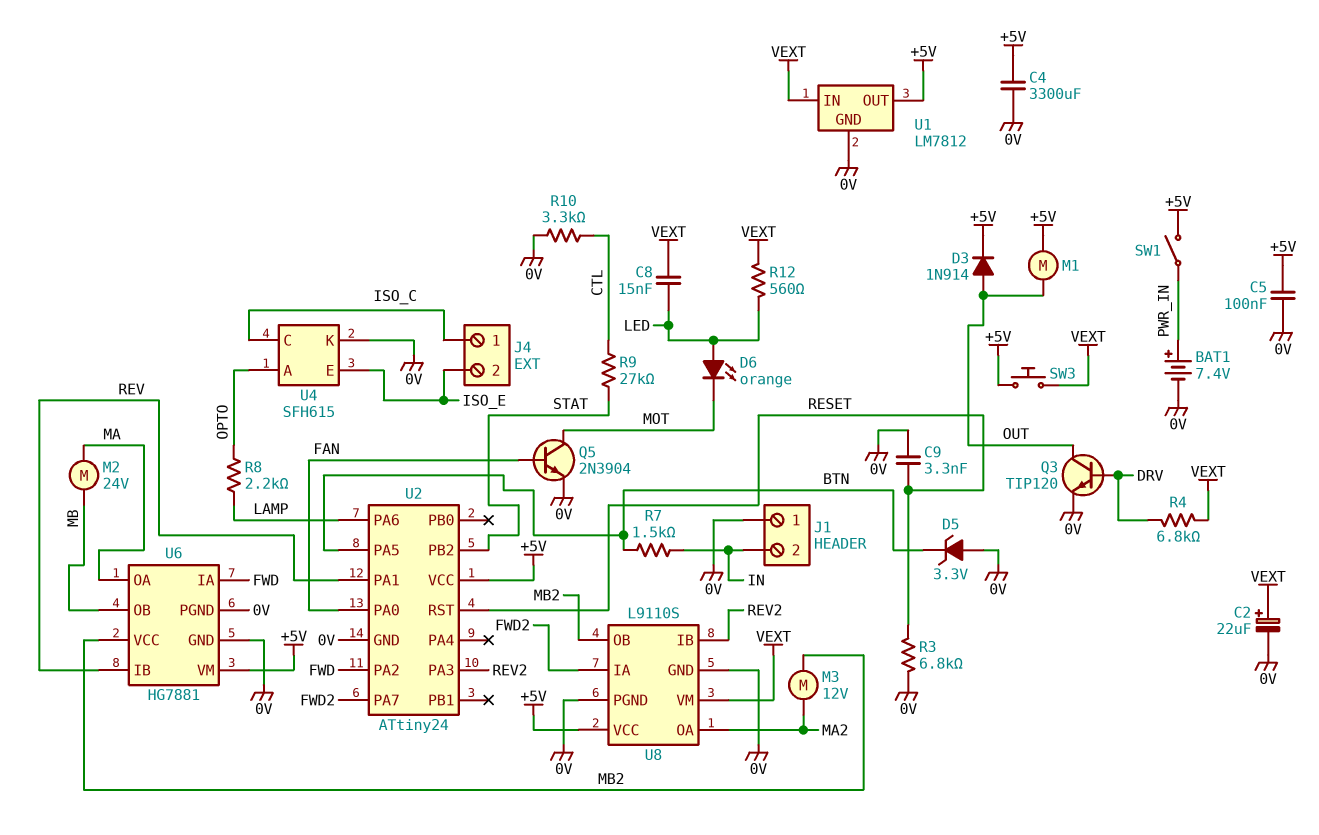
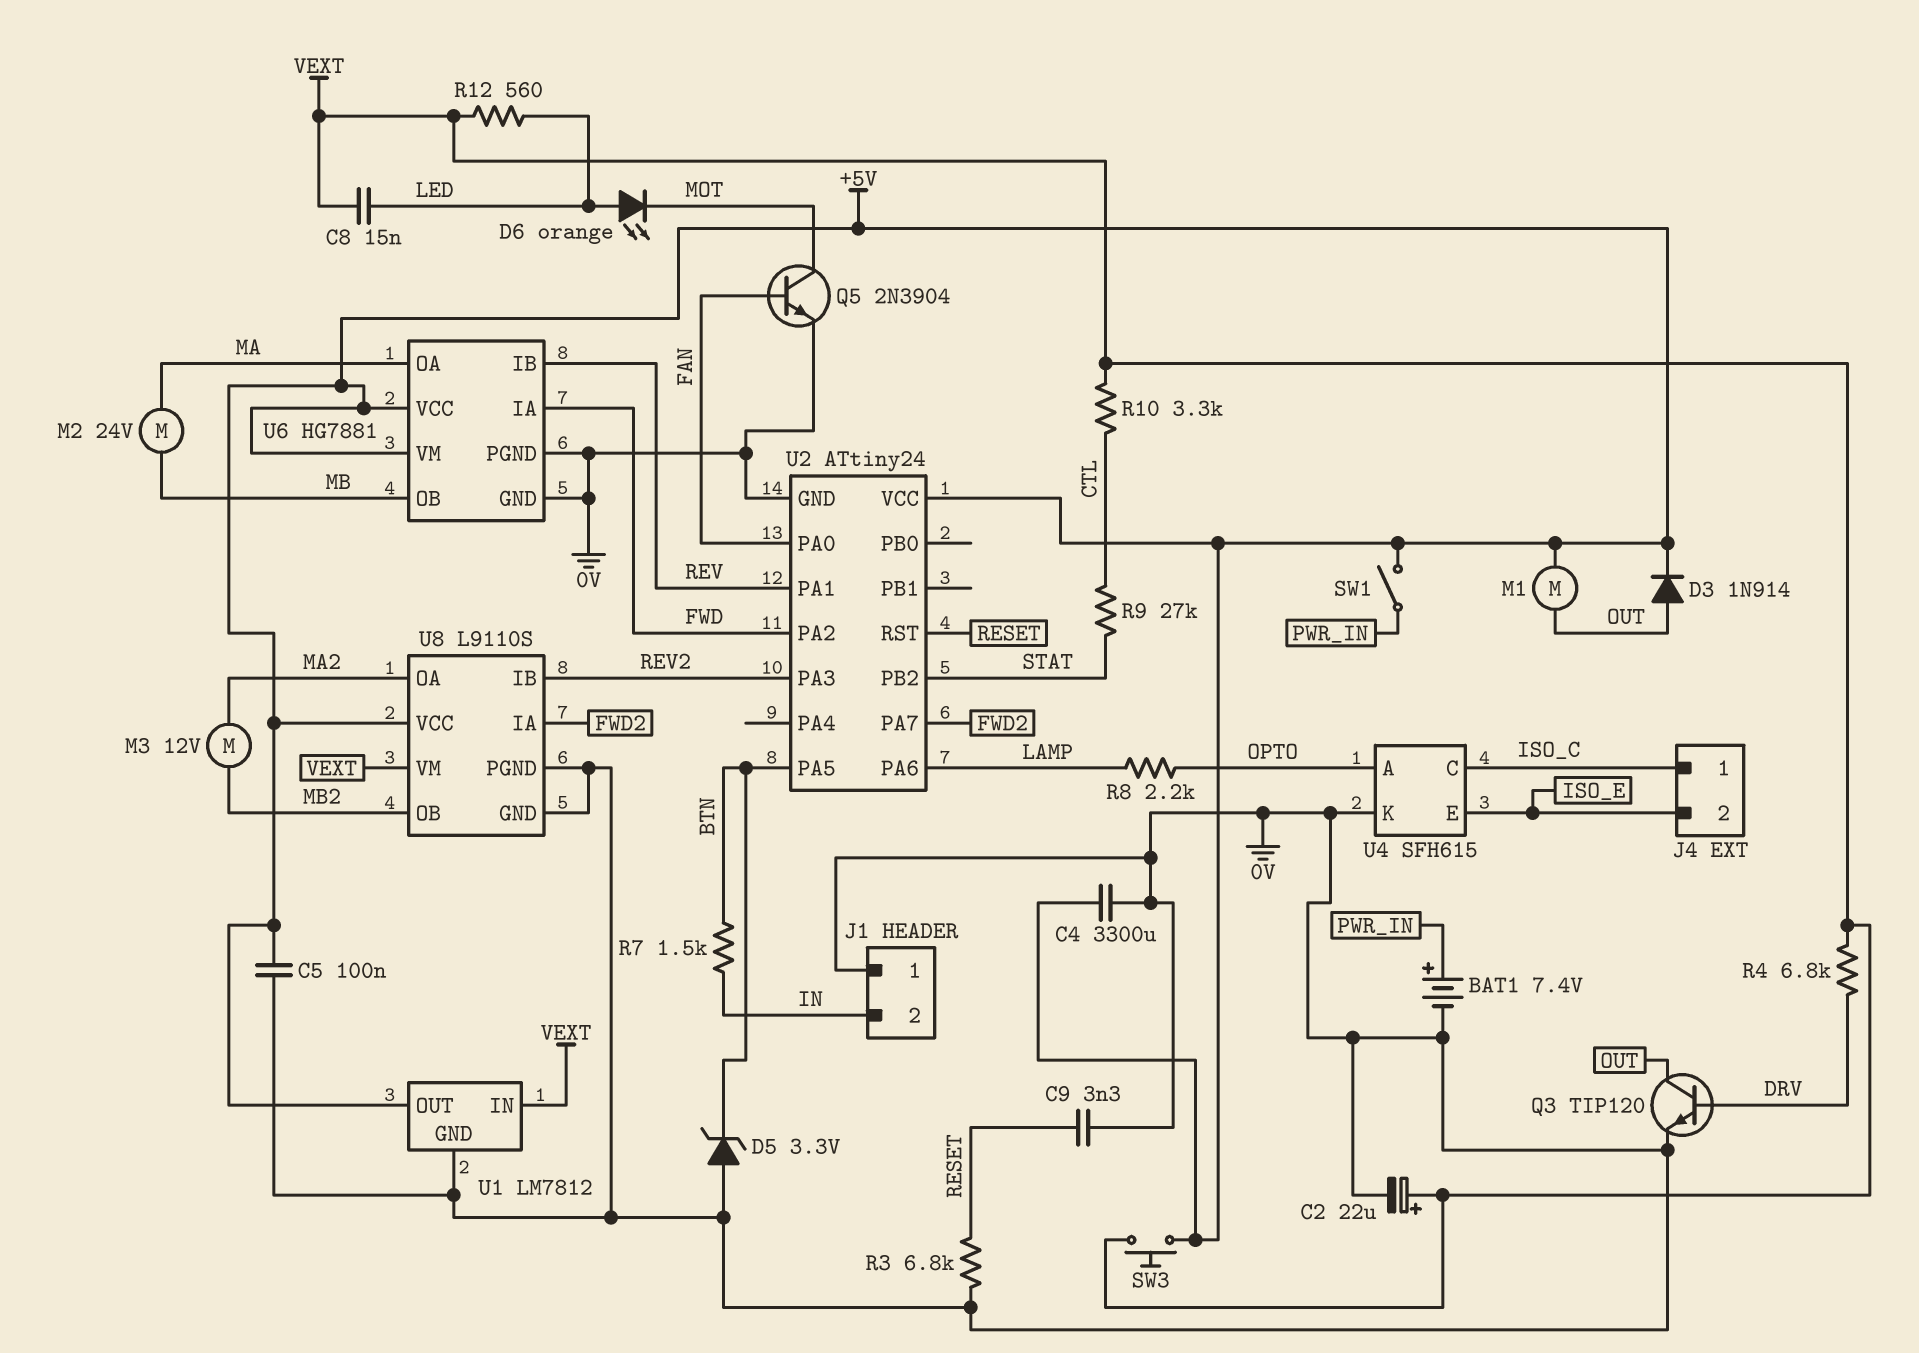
R10: 3.3k (0V, CTL) -> 3.3k (CTL, VEXT)
U6 pin VCC: MB2 -> +5V

